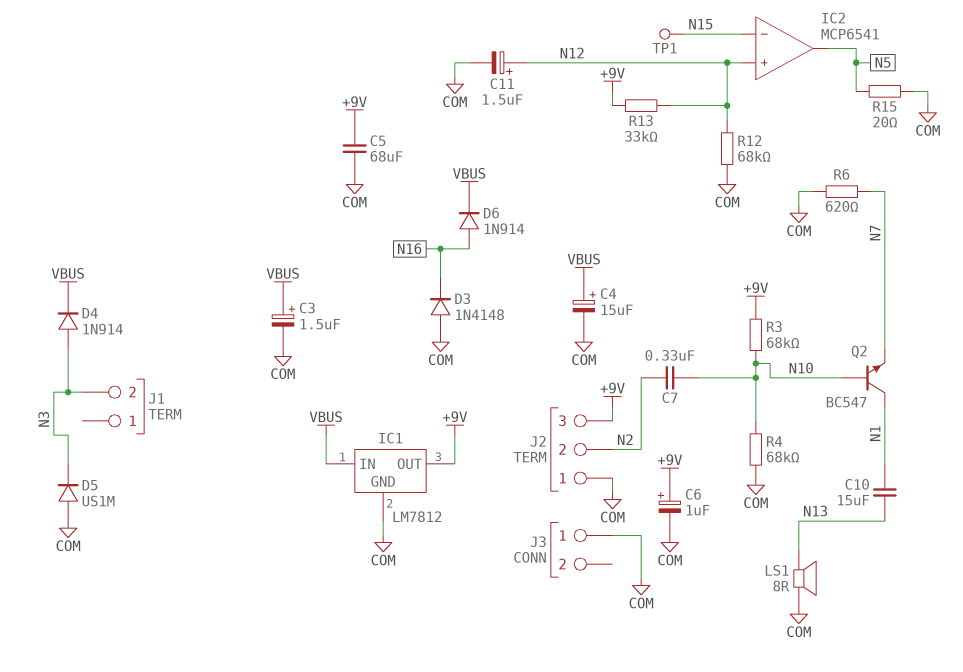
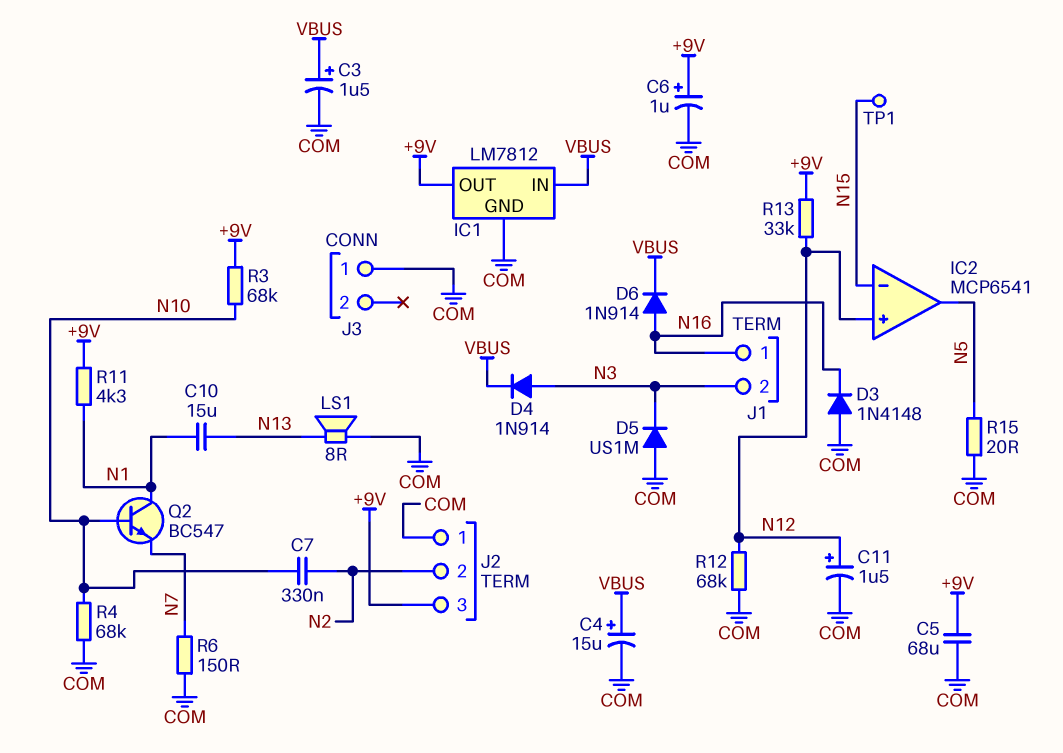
J1 pin 1: none -> N16
R6: 620 (COM, N7) -> 150 (COM, N7)
R11: none -> 4.3k (+9V, N1)

